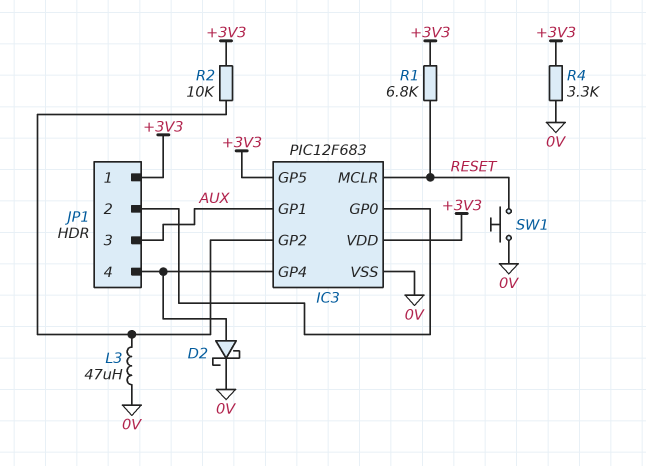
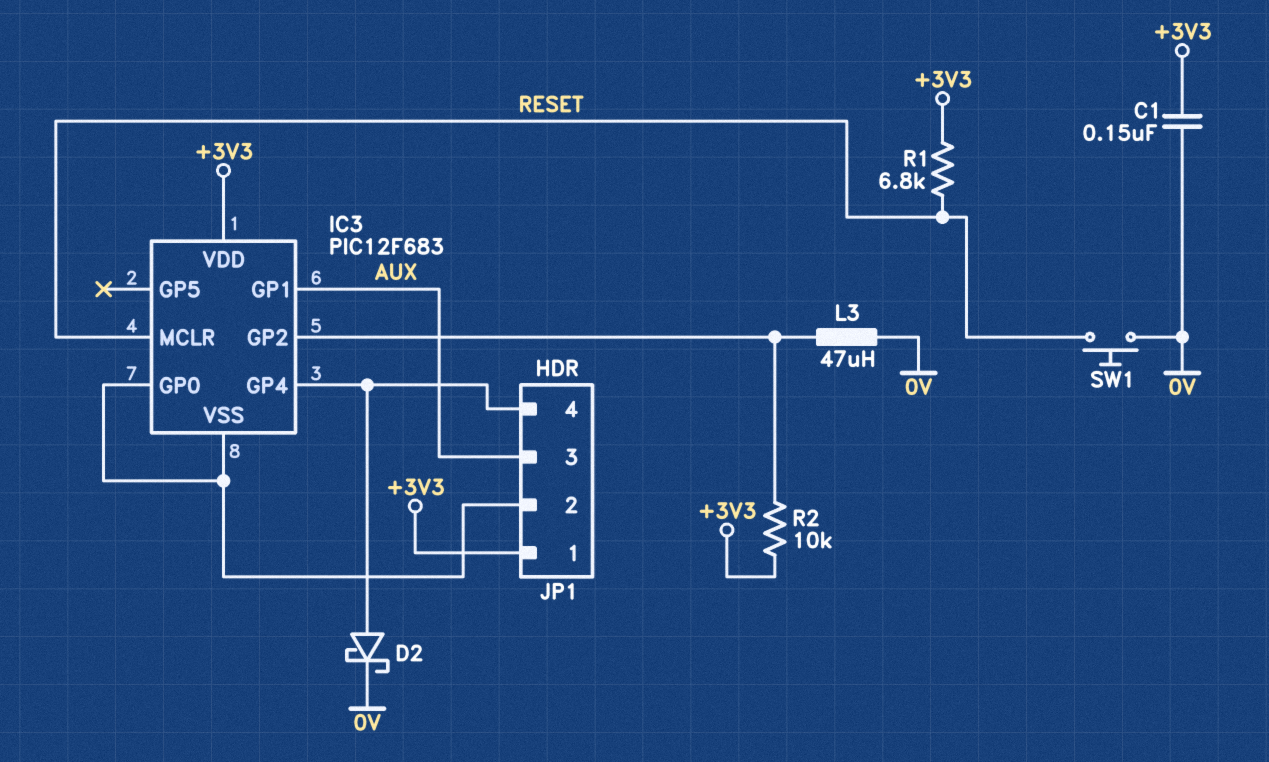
C1: none -> 150nF (+3V3, 0V)
IC3 pin GP5: +3V3 -> none
IC3 pin VSS: 0V -> IC3/GP0
R4: 3.3k (+3V3, 0V) -> none

